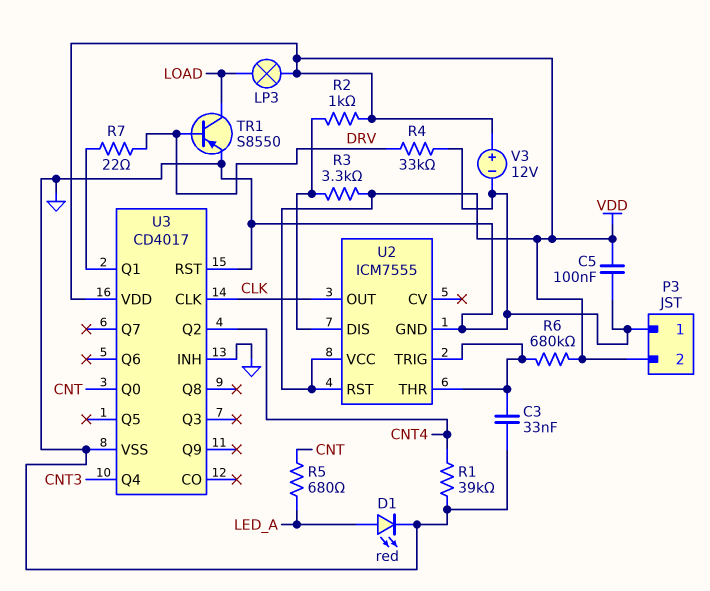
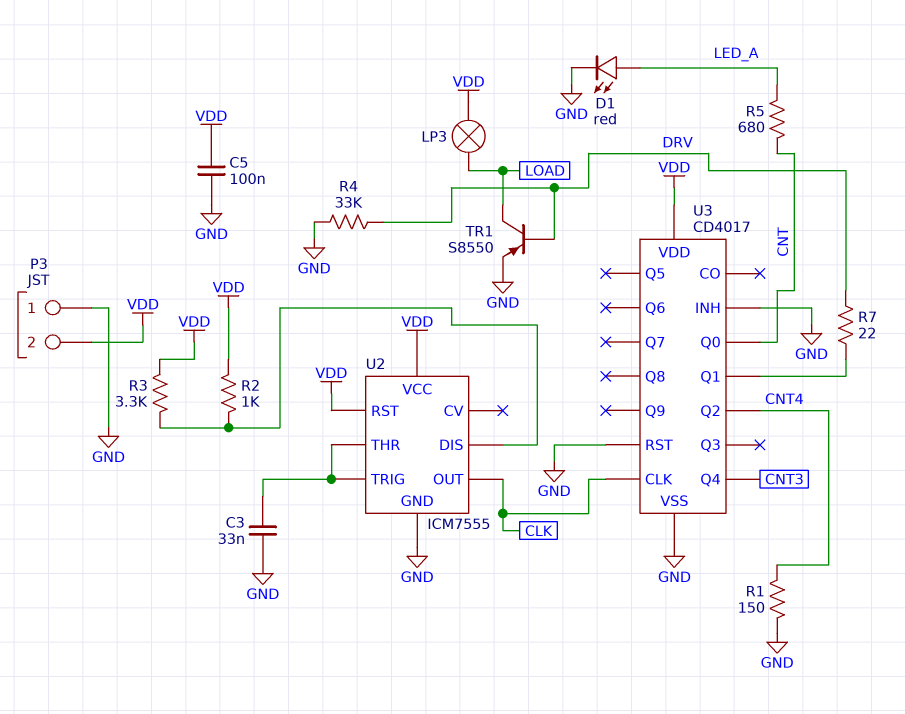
R1: 39k (CNT4, GND) -> 150 (CNT4, GND)
R6: 680k (U2/THR, VDD) -> none
V3: 12V (plus VDD, minus GND) -> none

